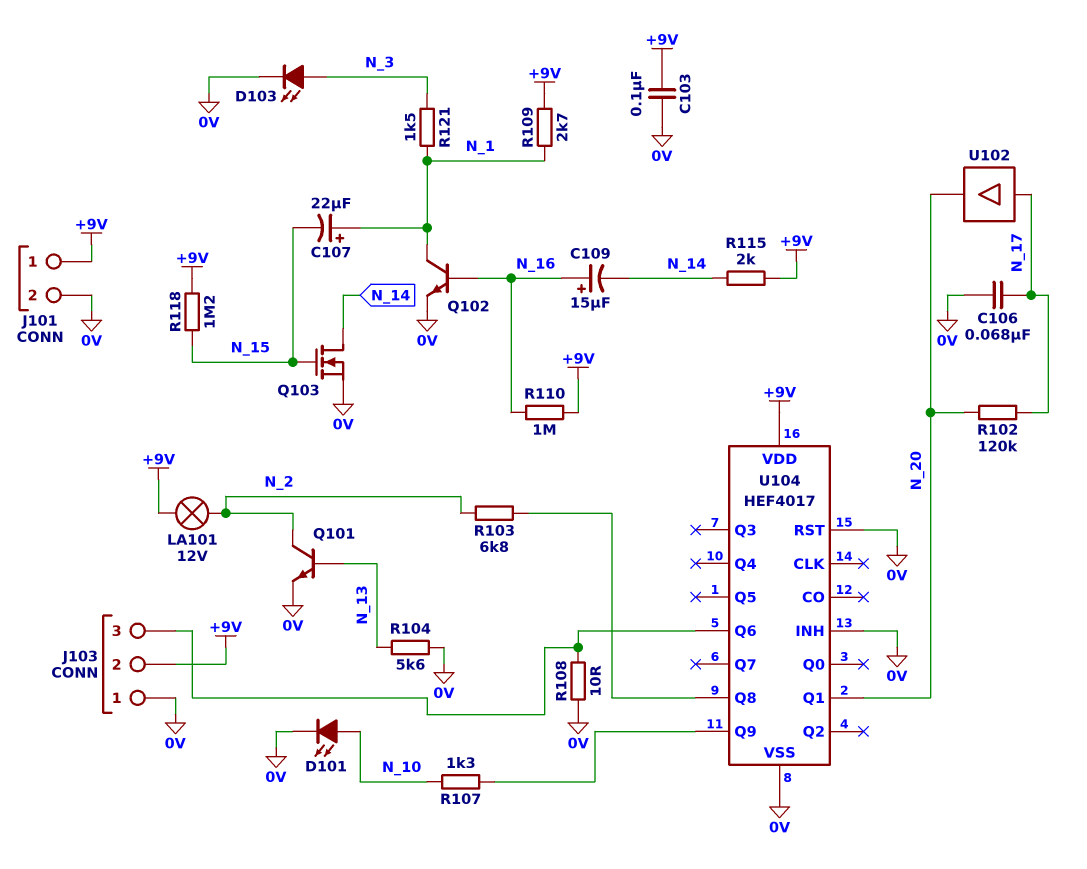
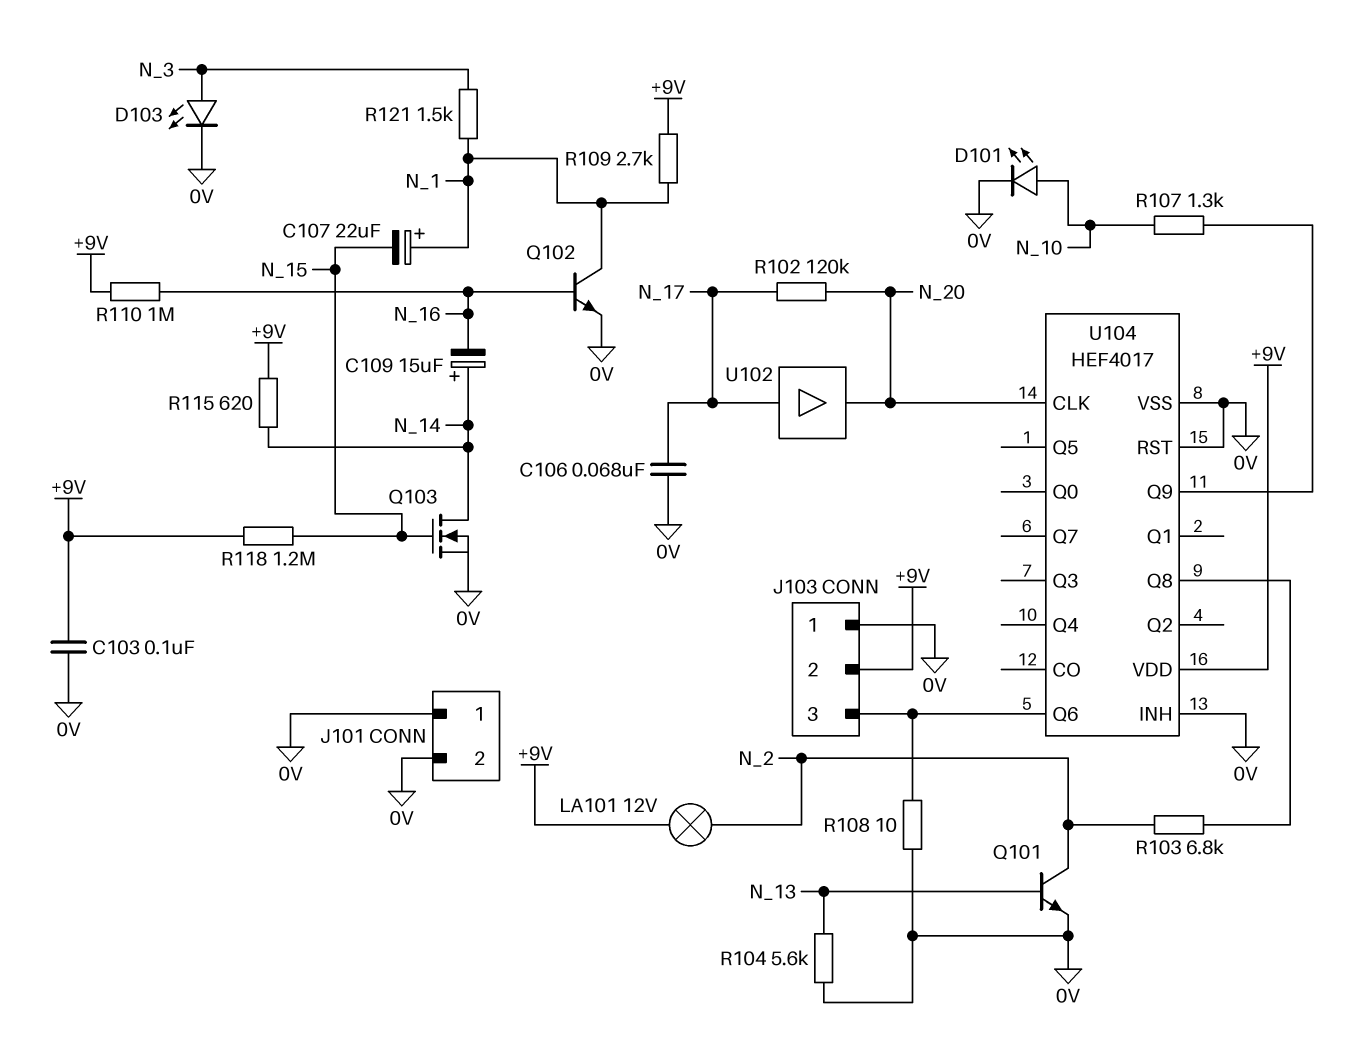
C109: 15uF (plus N_16, minus N_14) -> 15uF (plus N_14, minus N_16)
J101 pin 1: +9V -> 0V
R115: 2k (+9V, N_14) -> 620 (+9V, N_14)
U104 pin CLK: none -> N_20
U104 pin Q1: N_20 -> none

